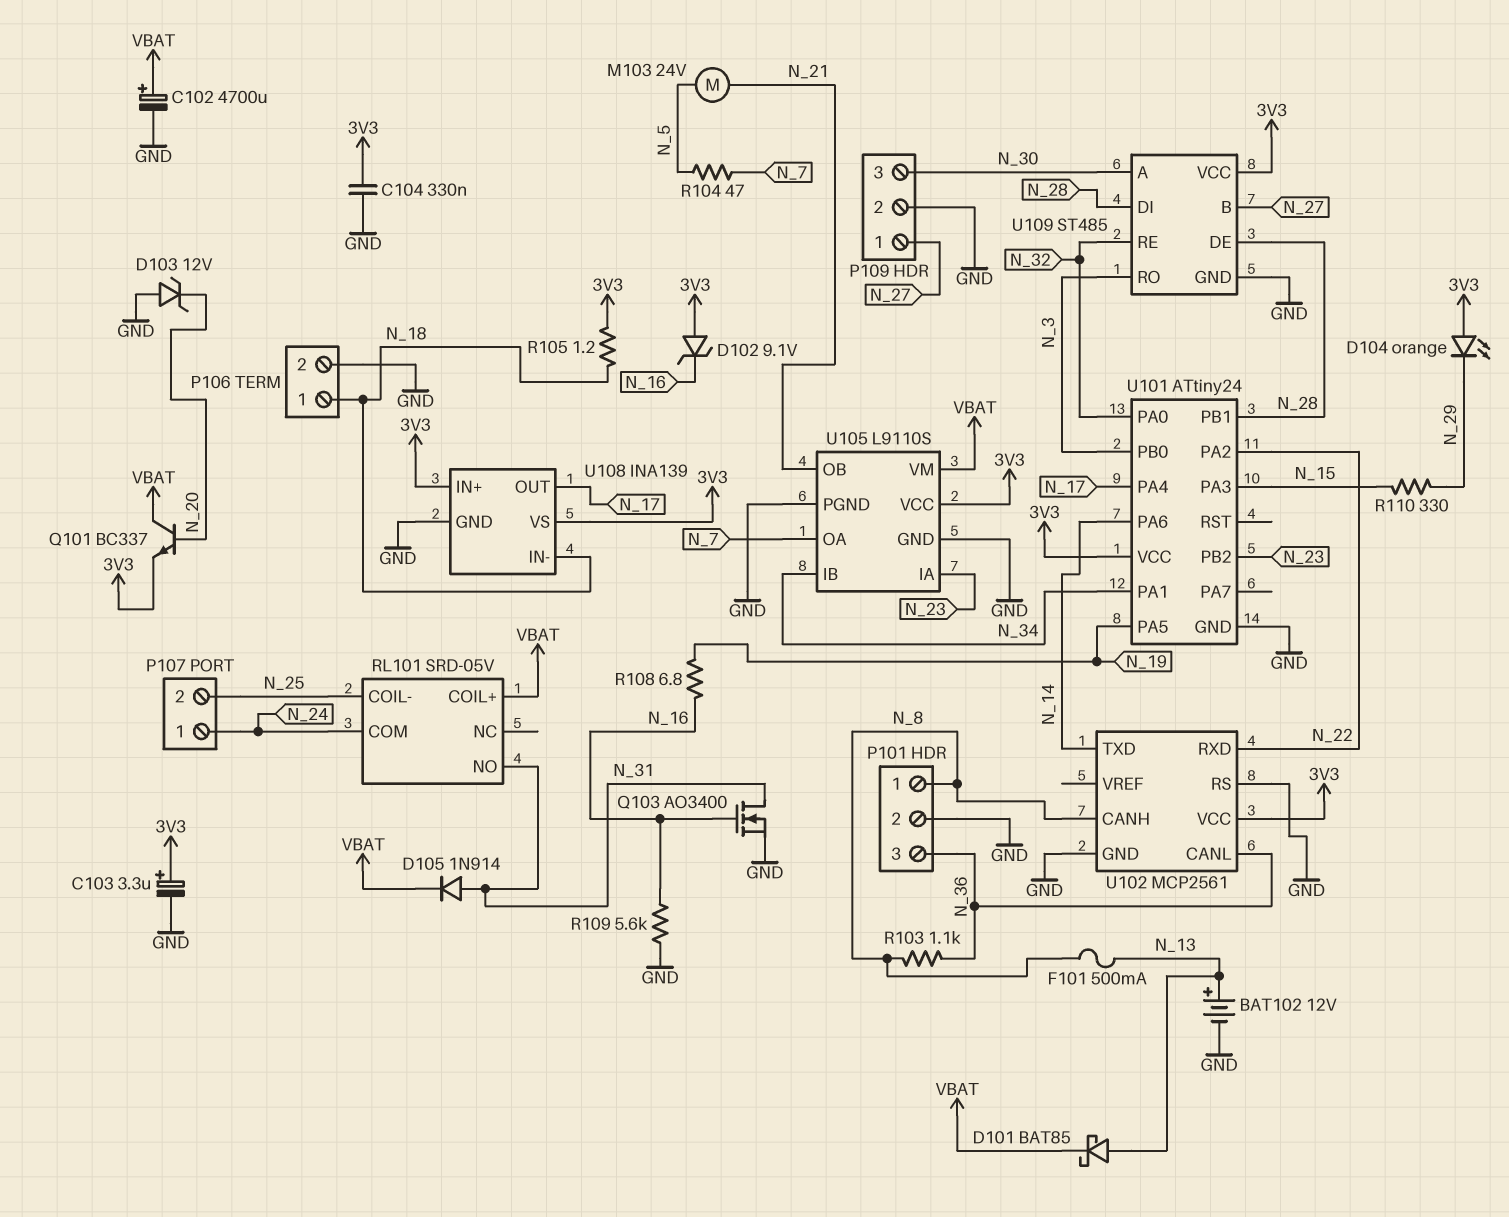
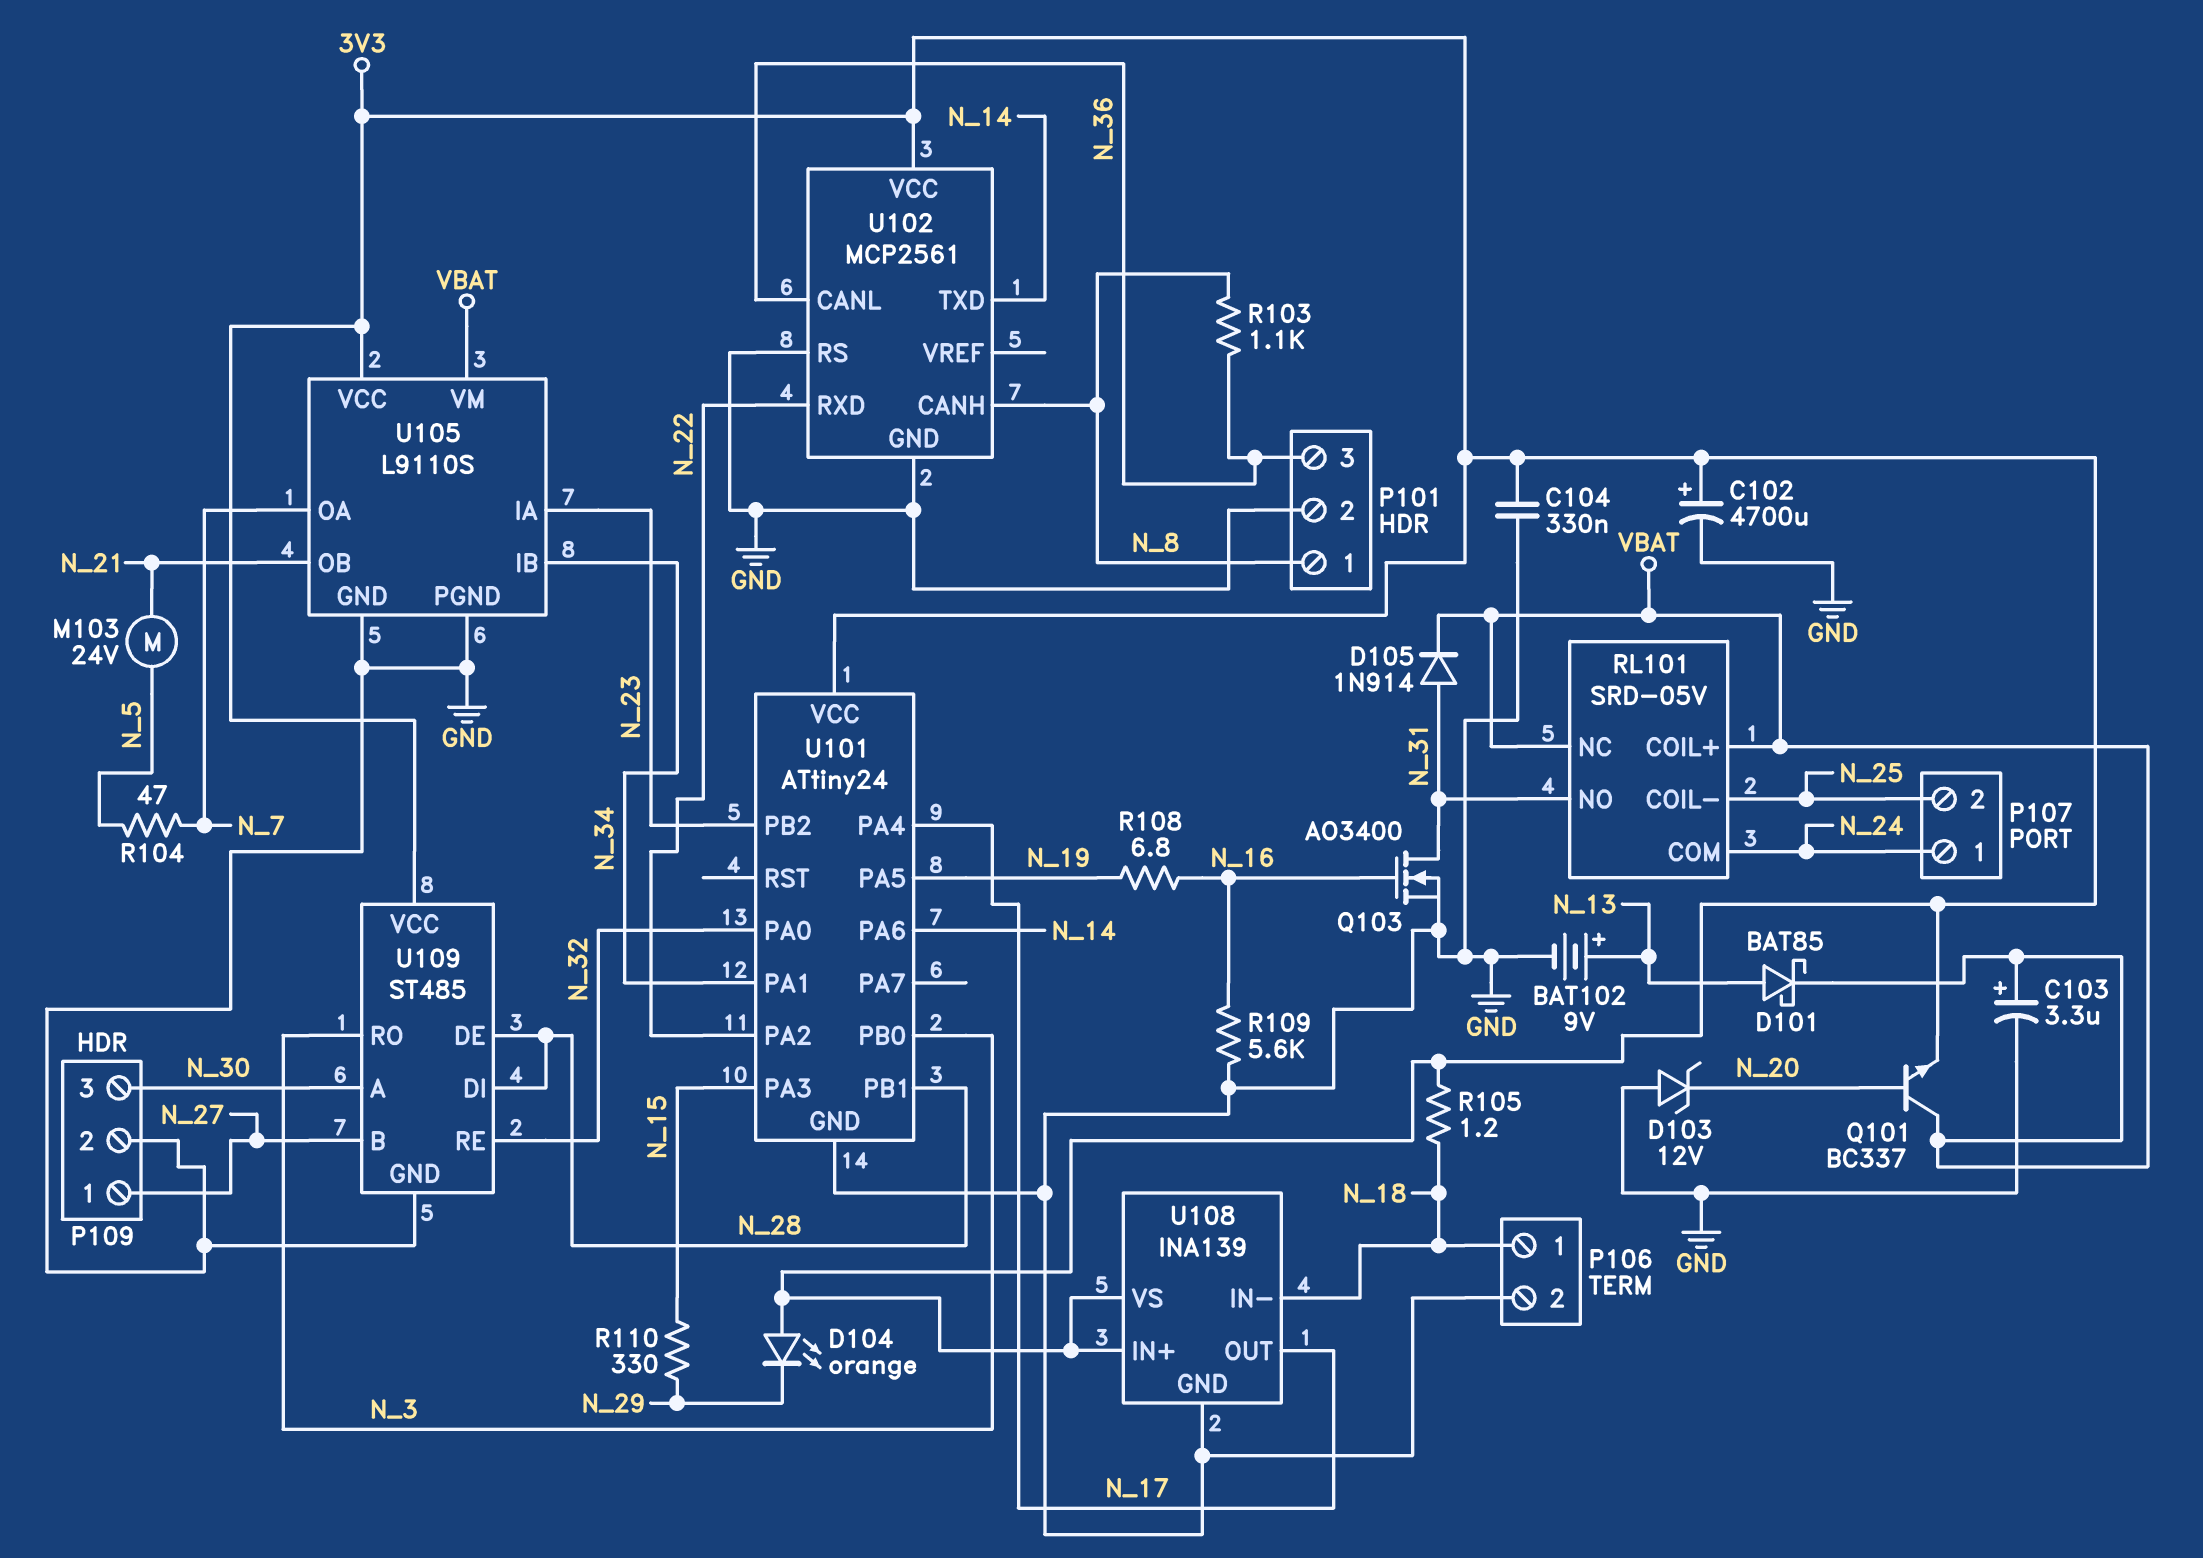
BAT102: 12V (plus N_13, minus GND) -> 9V (plus N_13, minus GND)
C102: 4700uF (plus VBAT, minus GND) -> 4700uF (plus 3V3, minus GND)
C103: 3.3uF (plus 3V3, minus GND) -> 3.3uF (plus VBAT, minus GND)
D102: zener 9.1V (A 3V3, K N_16) -> none
F101: 500mA (N_8, N_13) -> none
RL101 pin NC: none -> VBAT

